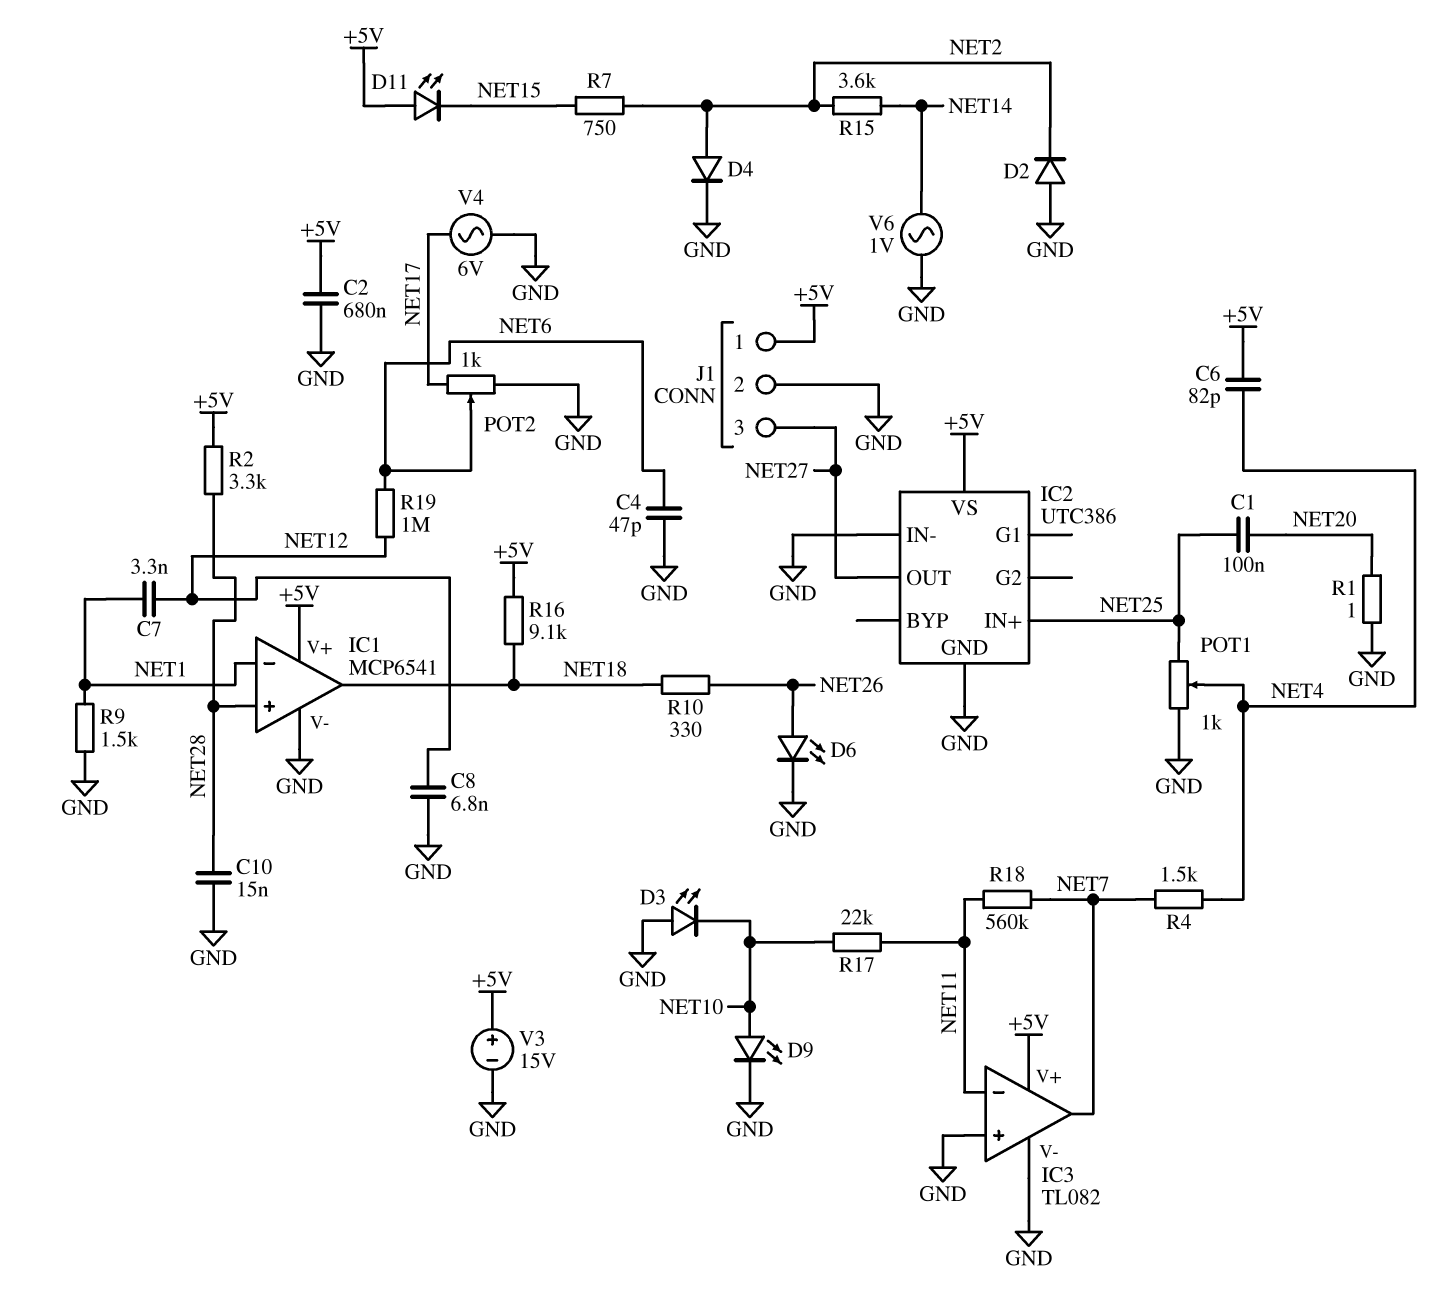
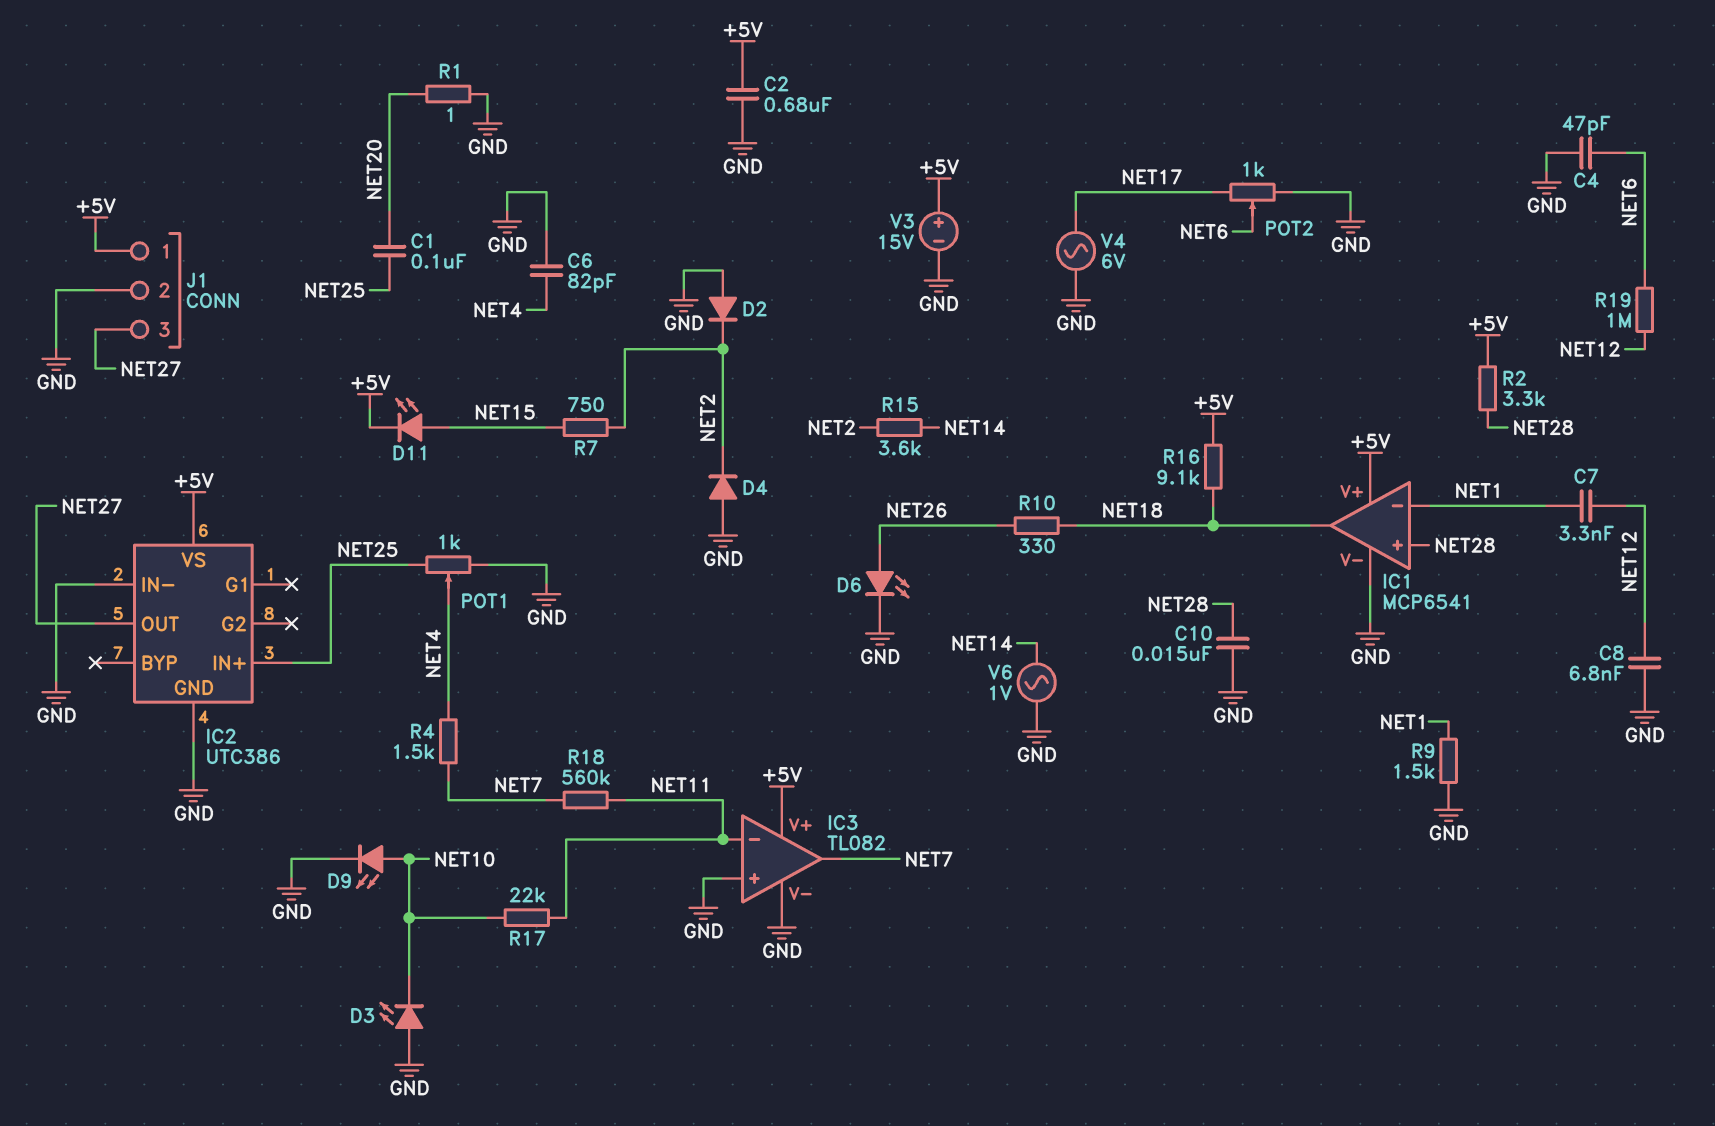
C6: 82pF (+5V, NET4) -> 82pF (GND, NET4)
D4: diode (A NET2, K GND) -> diode (A GND, K NET2)
D11: LED (A +5V, K NET15) -> LED (A NET15, K +5V)

